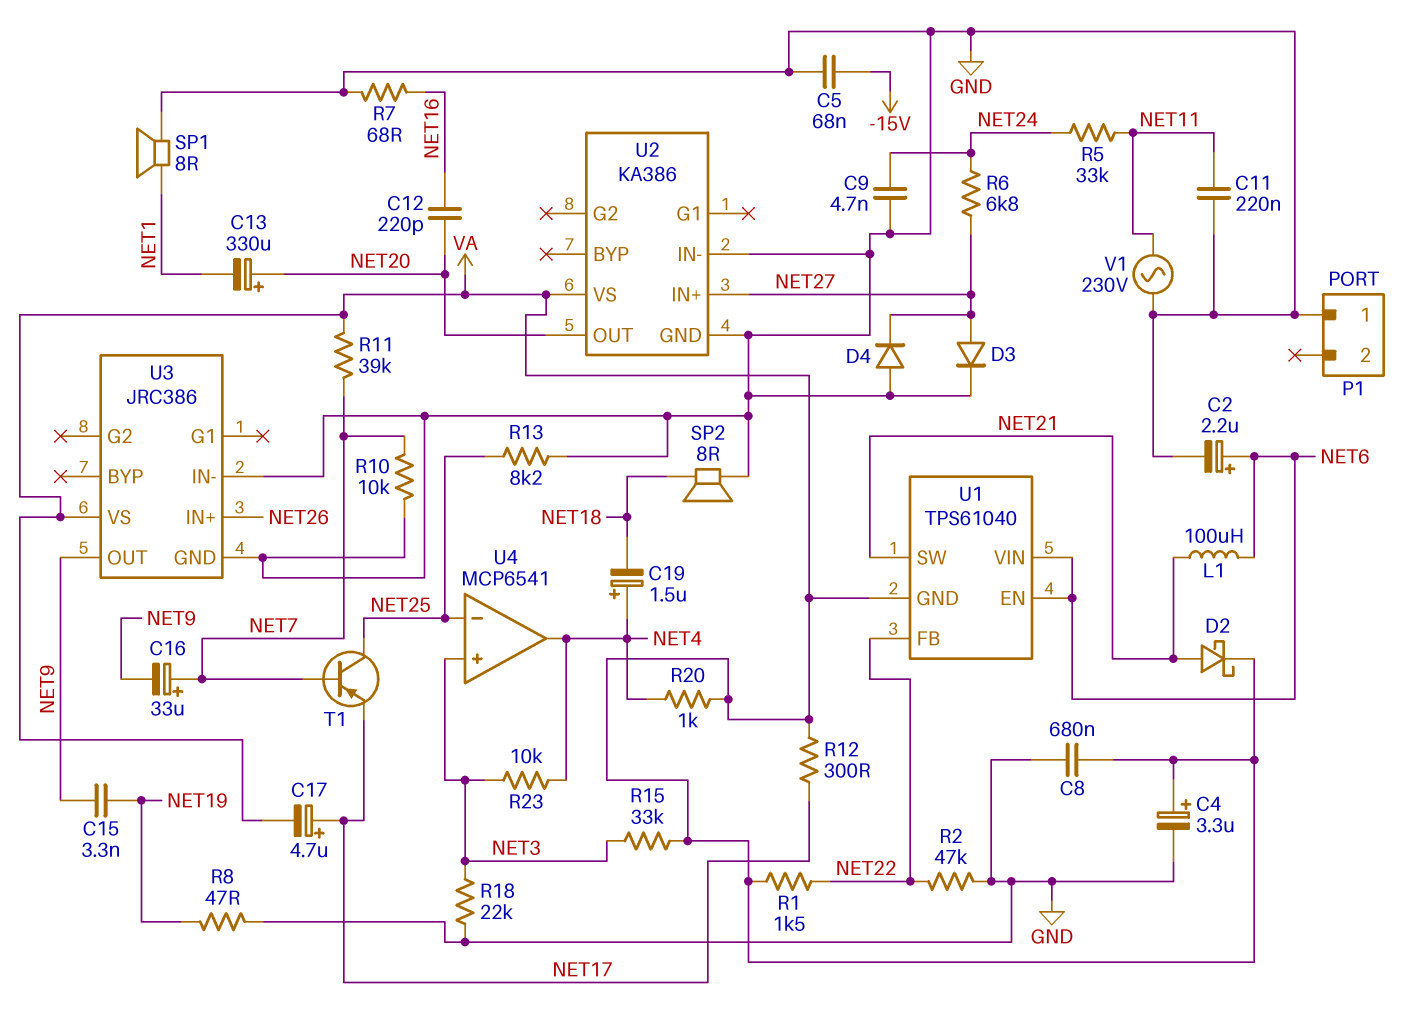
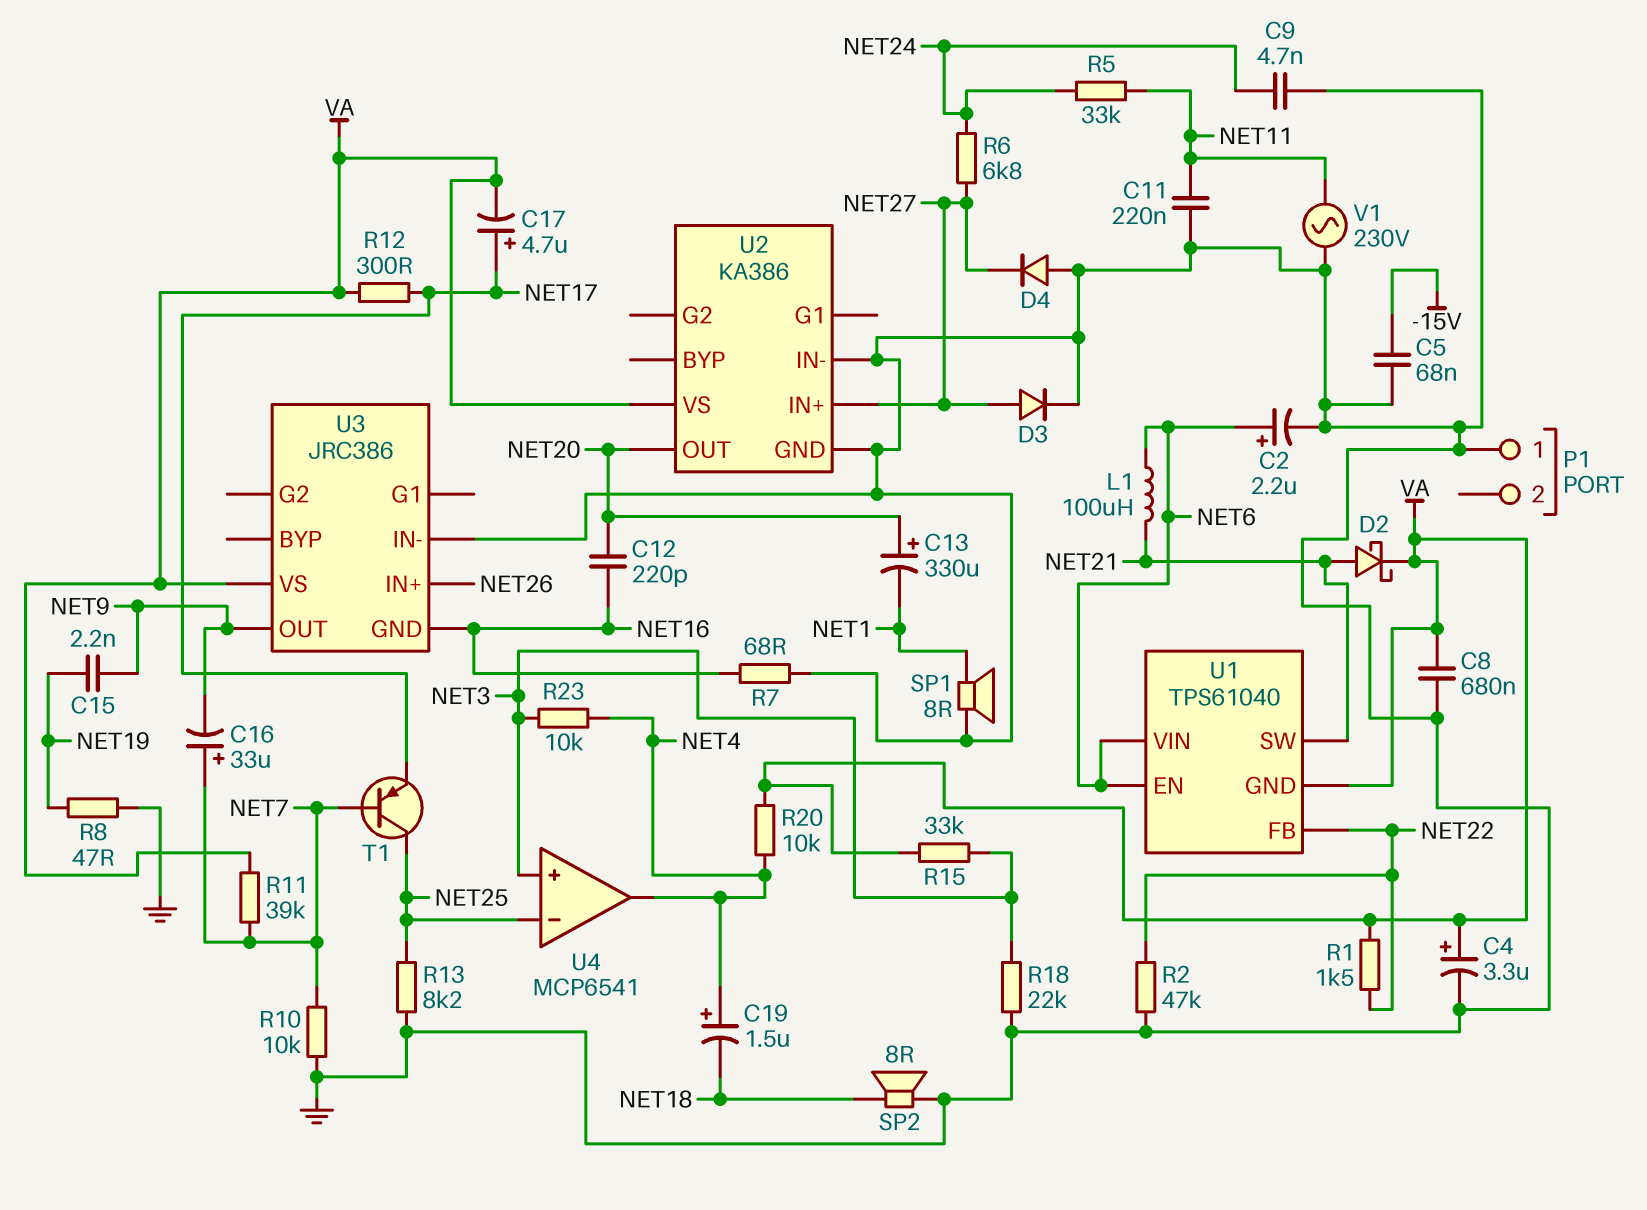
C15: 3.3nF (NET9, NET19) -> 2.2nF (NET9, NET19)
R20: 1k (NET4, VA) -> 10k (NET4, VA)
U3 pin GND: GND -> NET16

